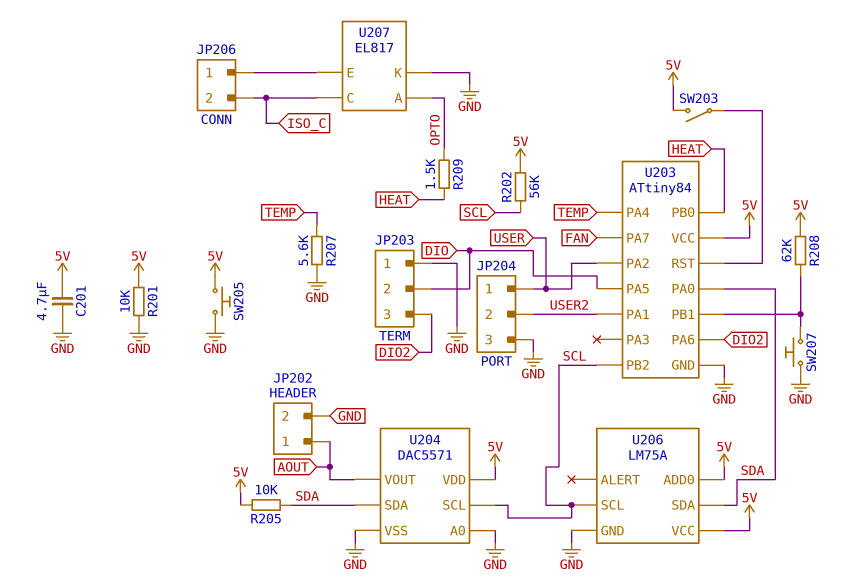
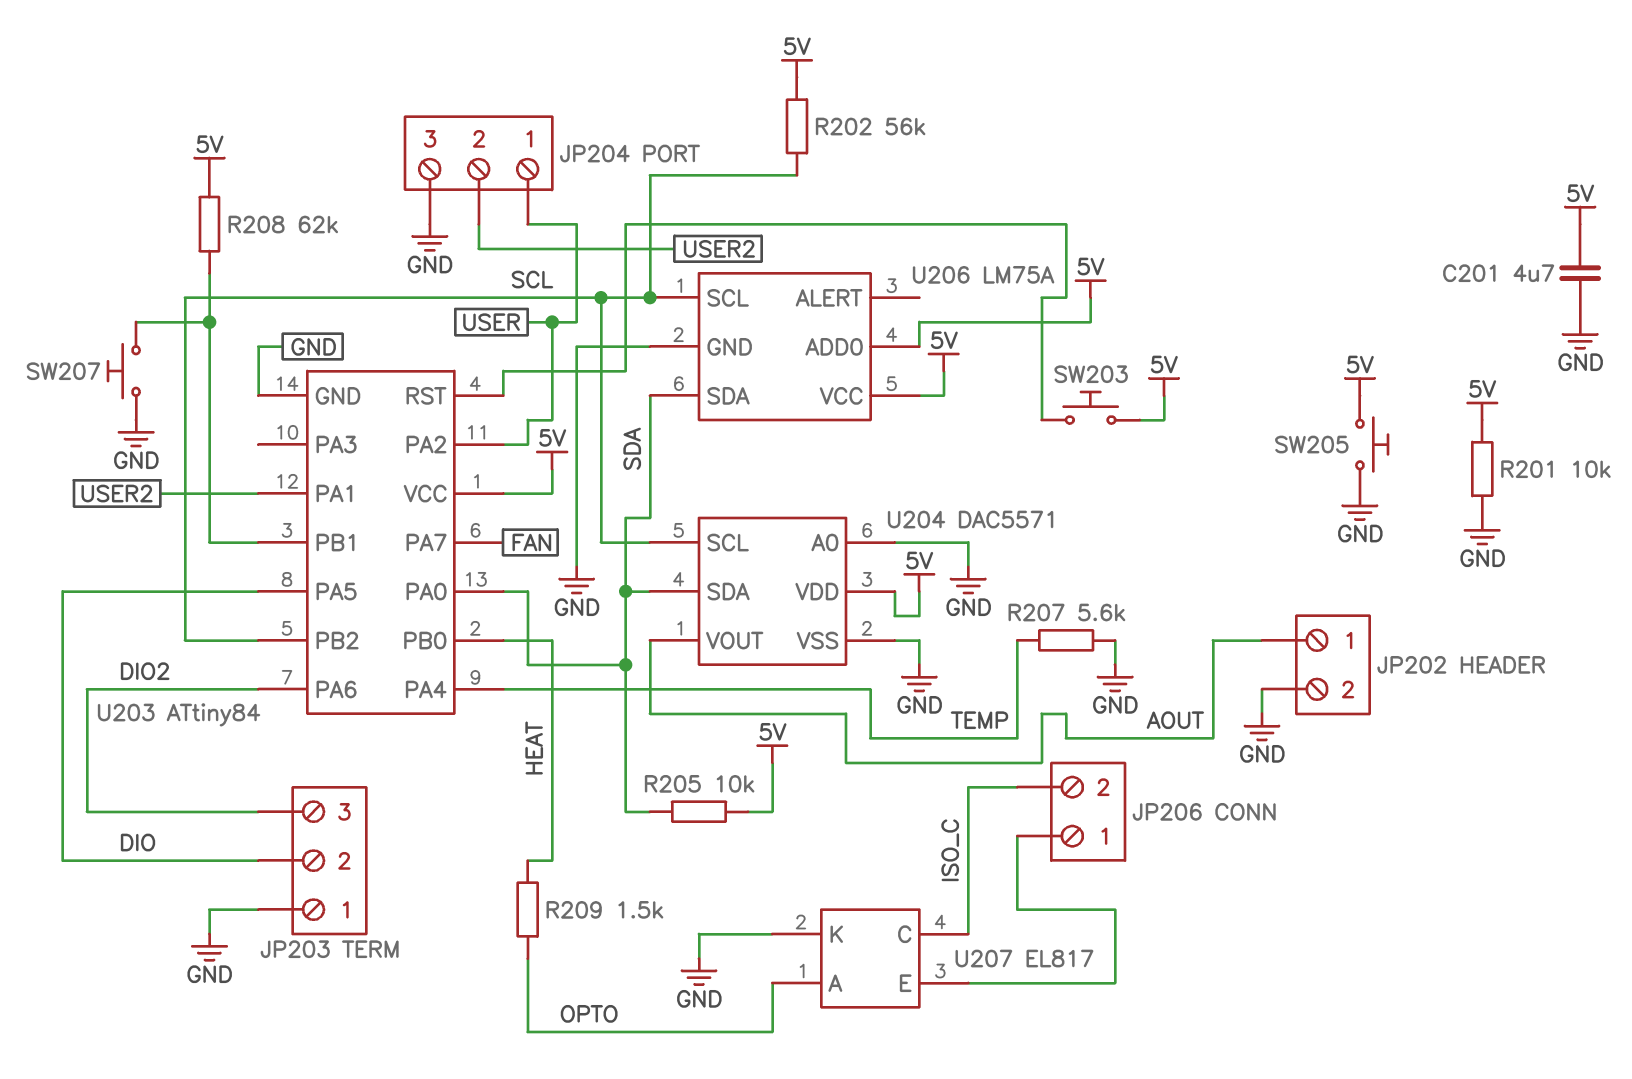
SW203: switch (5V, U203/RST) -> button (5V, U203/RST)

